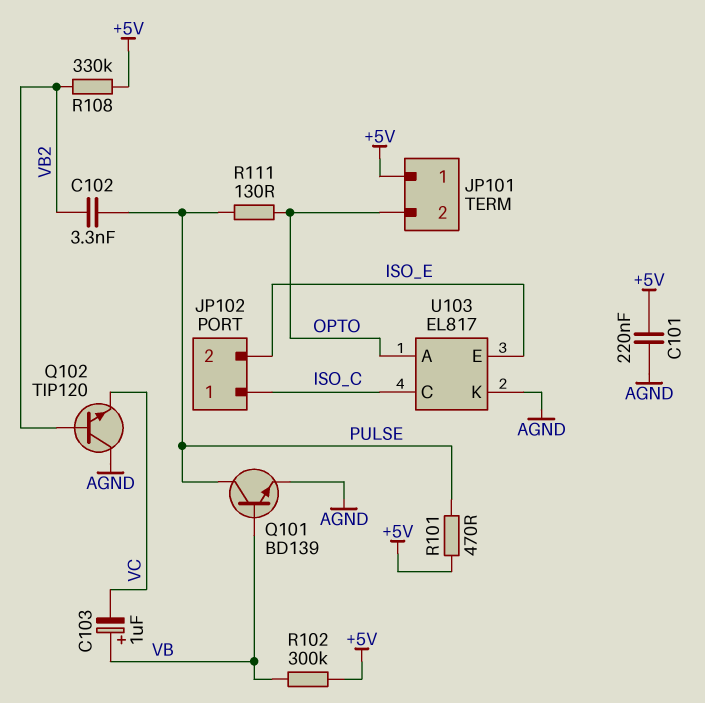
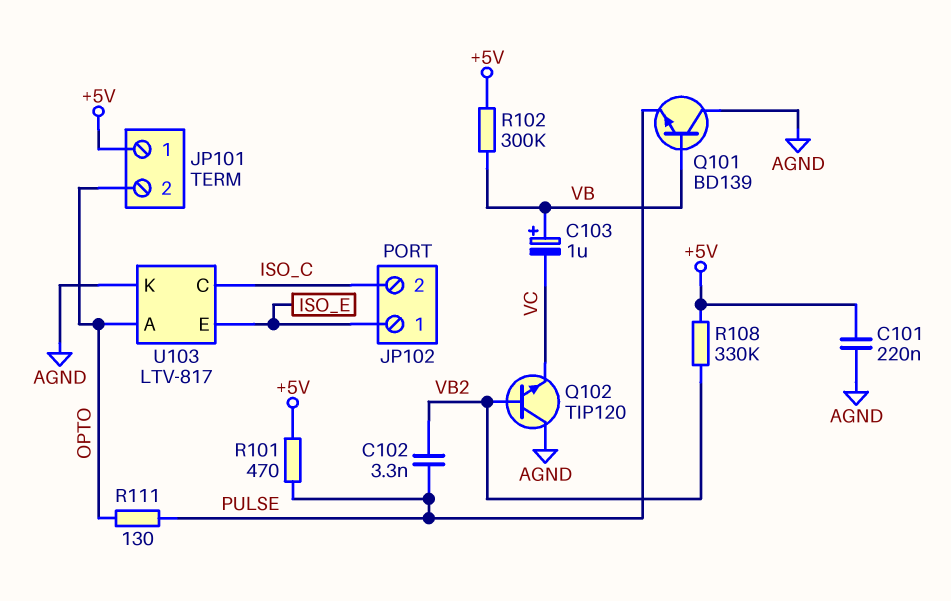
JP102 pin 1: ISO_C -> ISO_E
JP102 pin 2: ISO_E -> ISO_C
Q101: NPN BD139 (B VB, C PULSE, E AGND) -> NPN BD139 (B VB, C AGND, E PULSE)
U103: EL817 -> LTV-817

